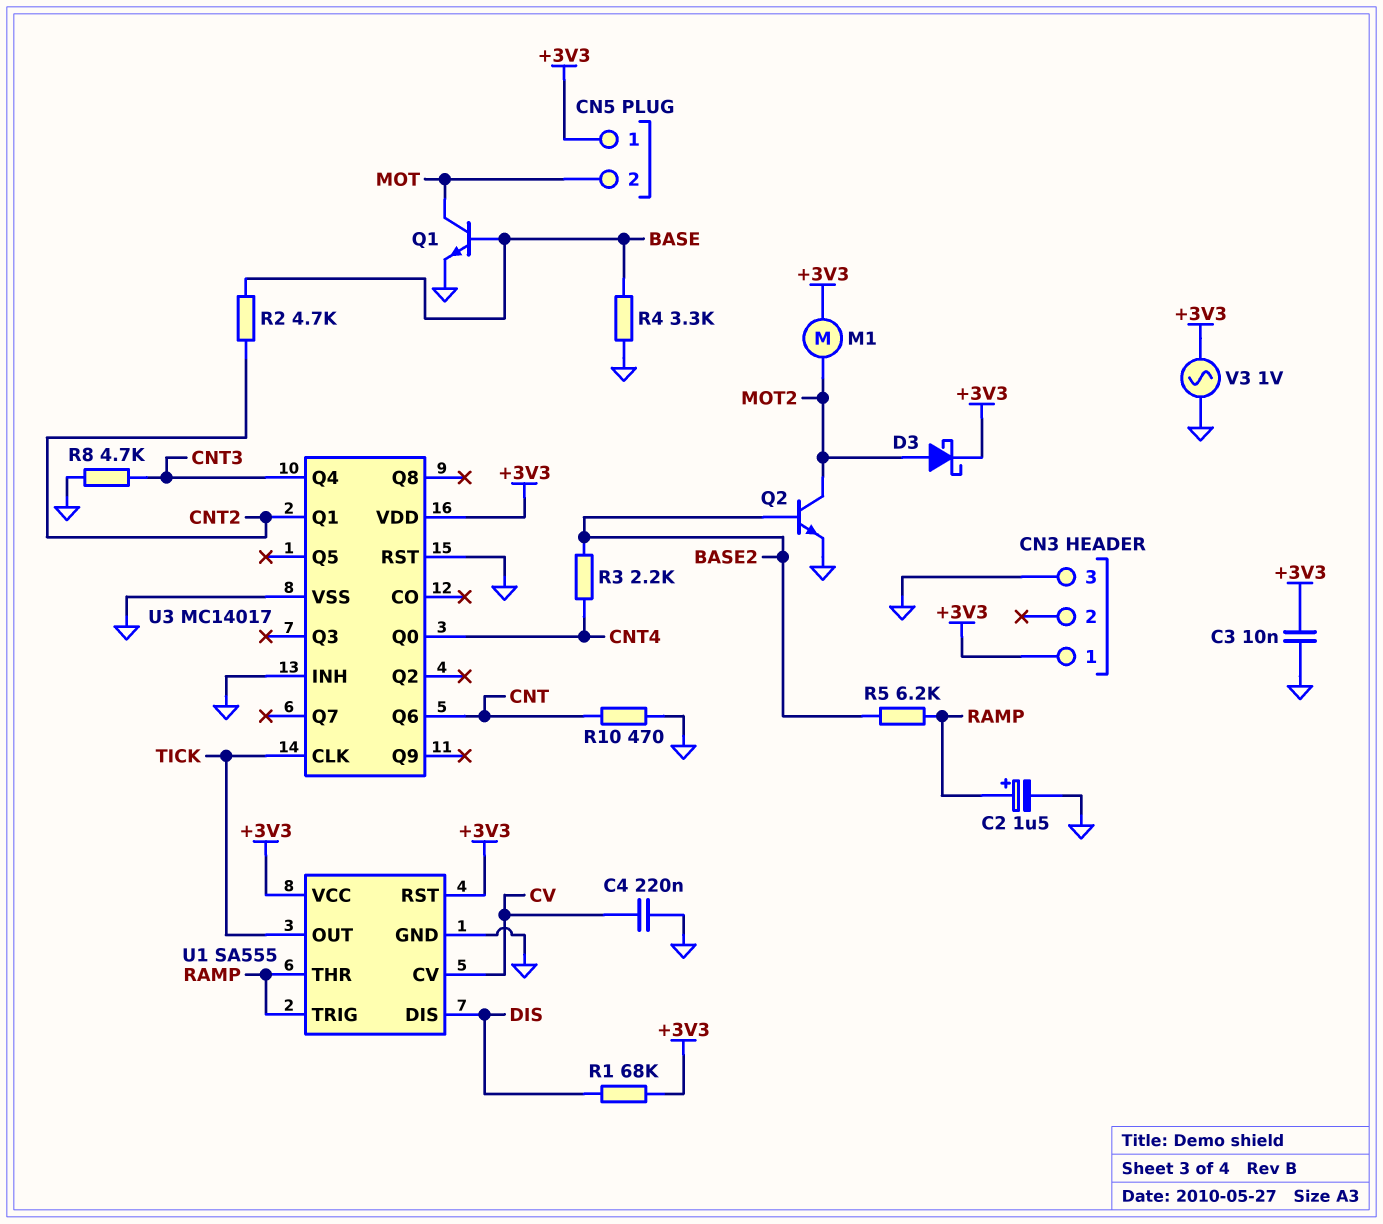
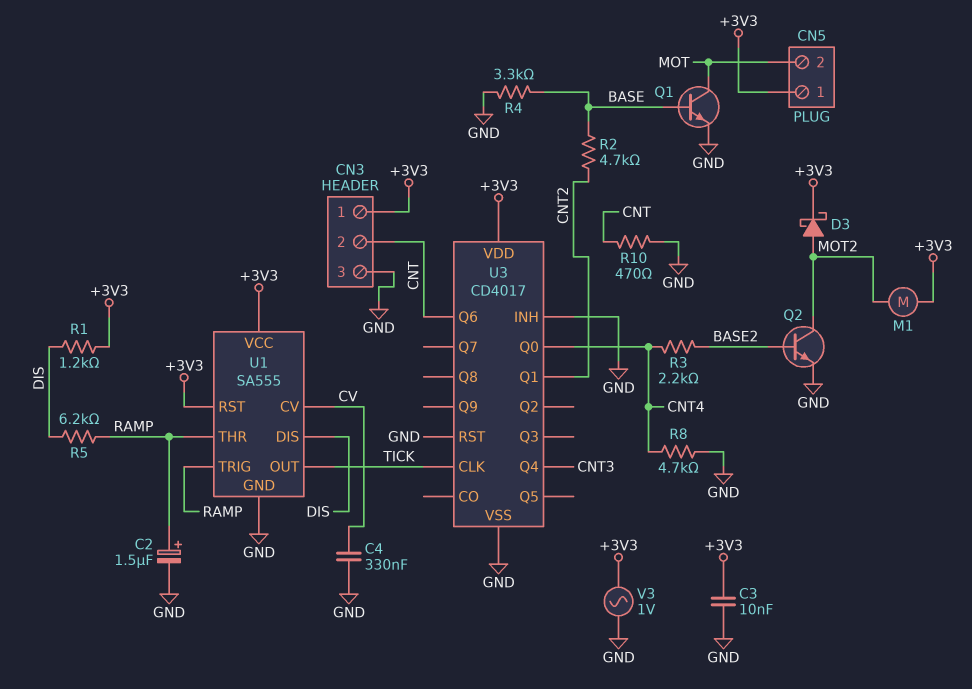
C4: 220nF (CV, GND) -> 330nF (CV, GND)
CN3 pin 2: none -> CNT
R1: 68k (+3V3, DIS) -> 1.2k (+3V3, DIS)
R5: 6.2k (BASE2, RAMP) -> 6.2k (DIS, RAMP)
R8: 4.7k (CNT3, GND) -> 4.7k (CNT4, GND)
U3: MC14017 -> CD4017

